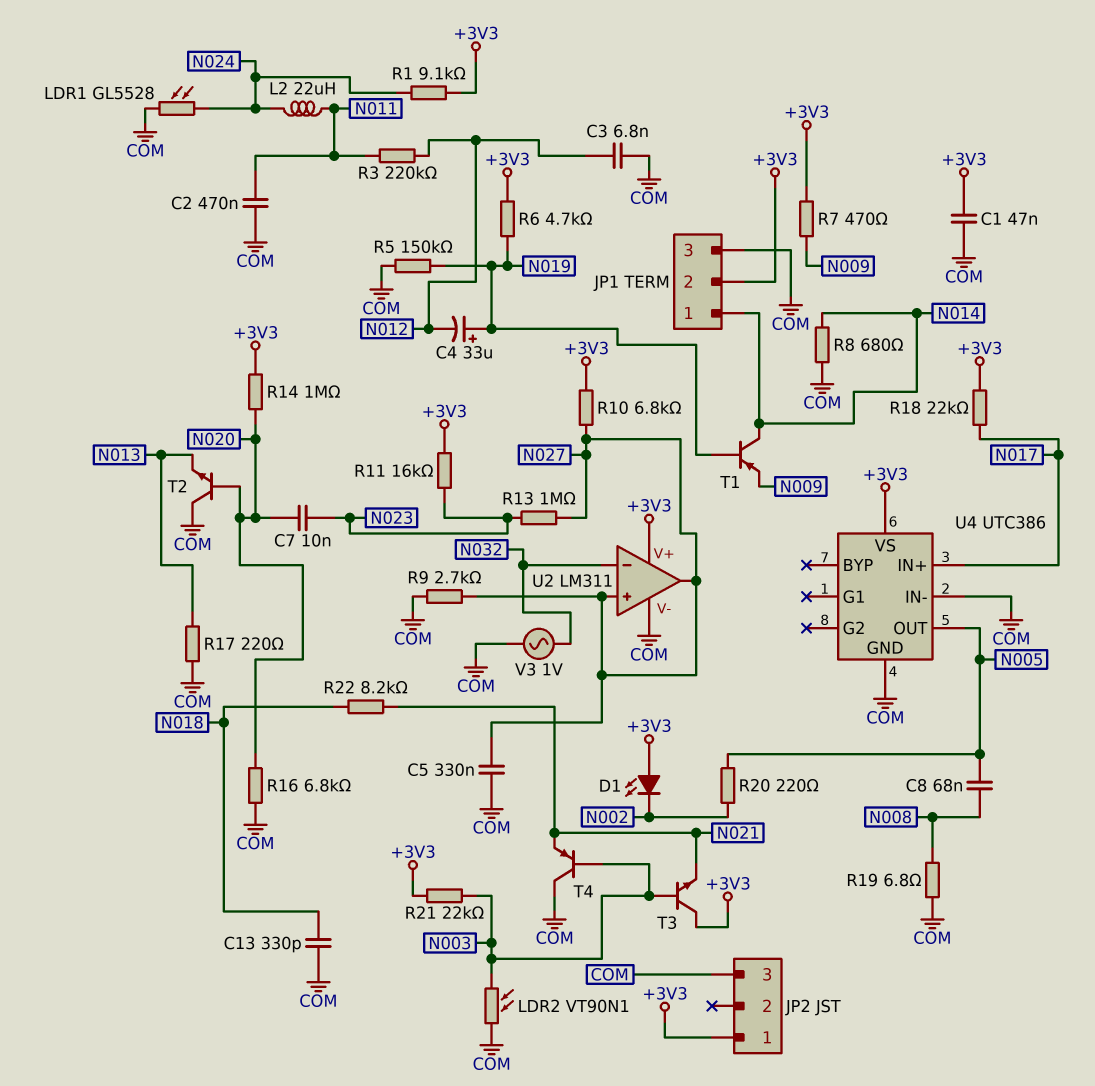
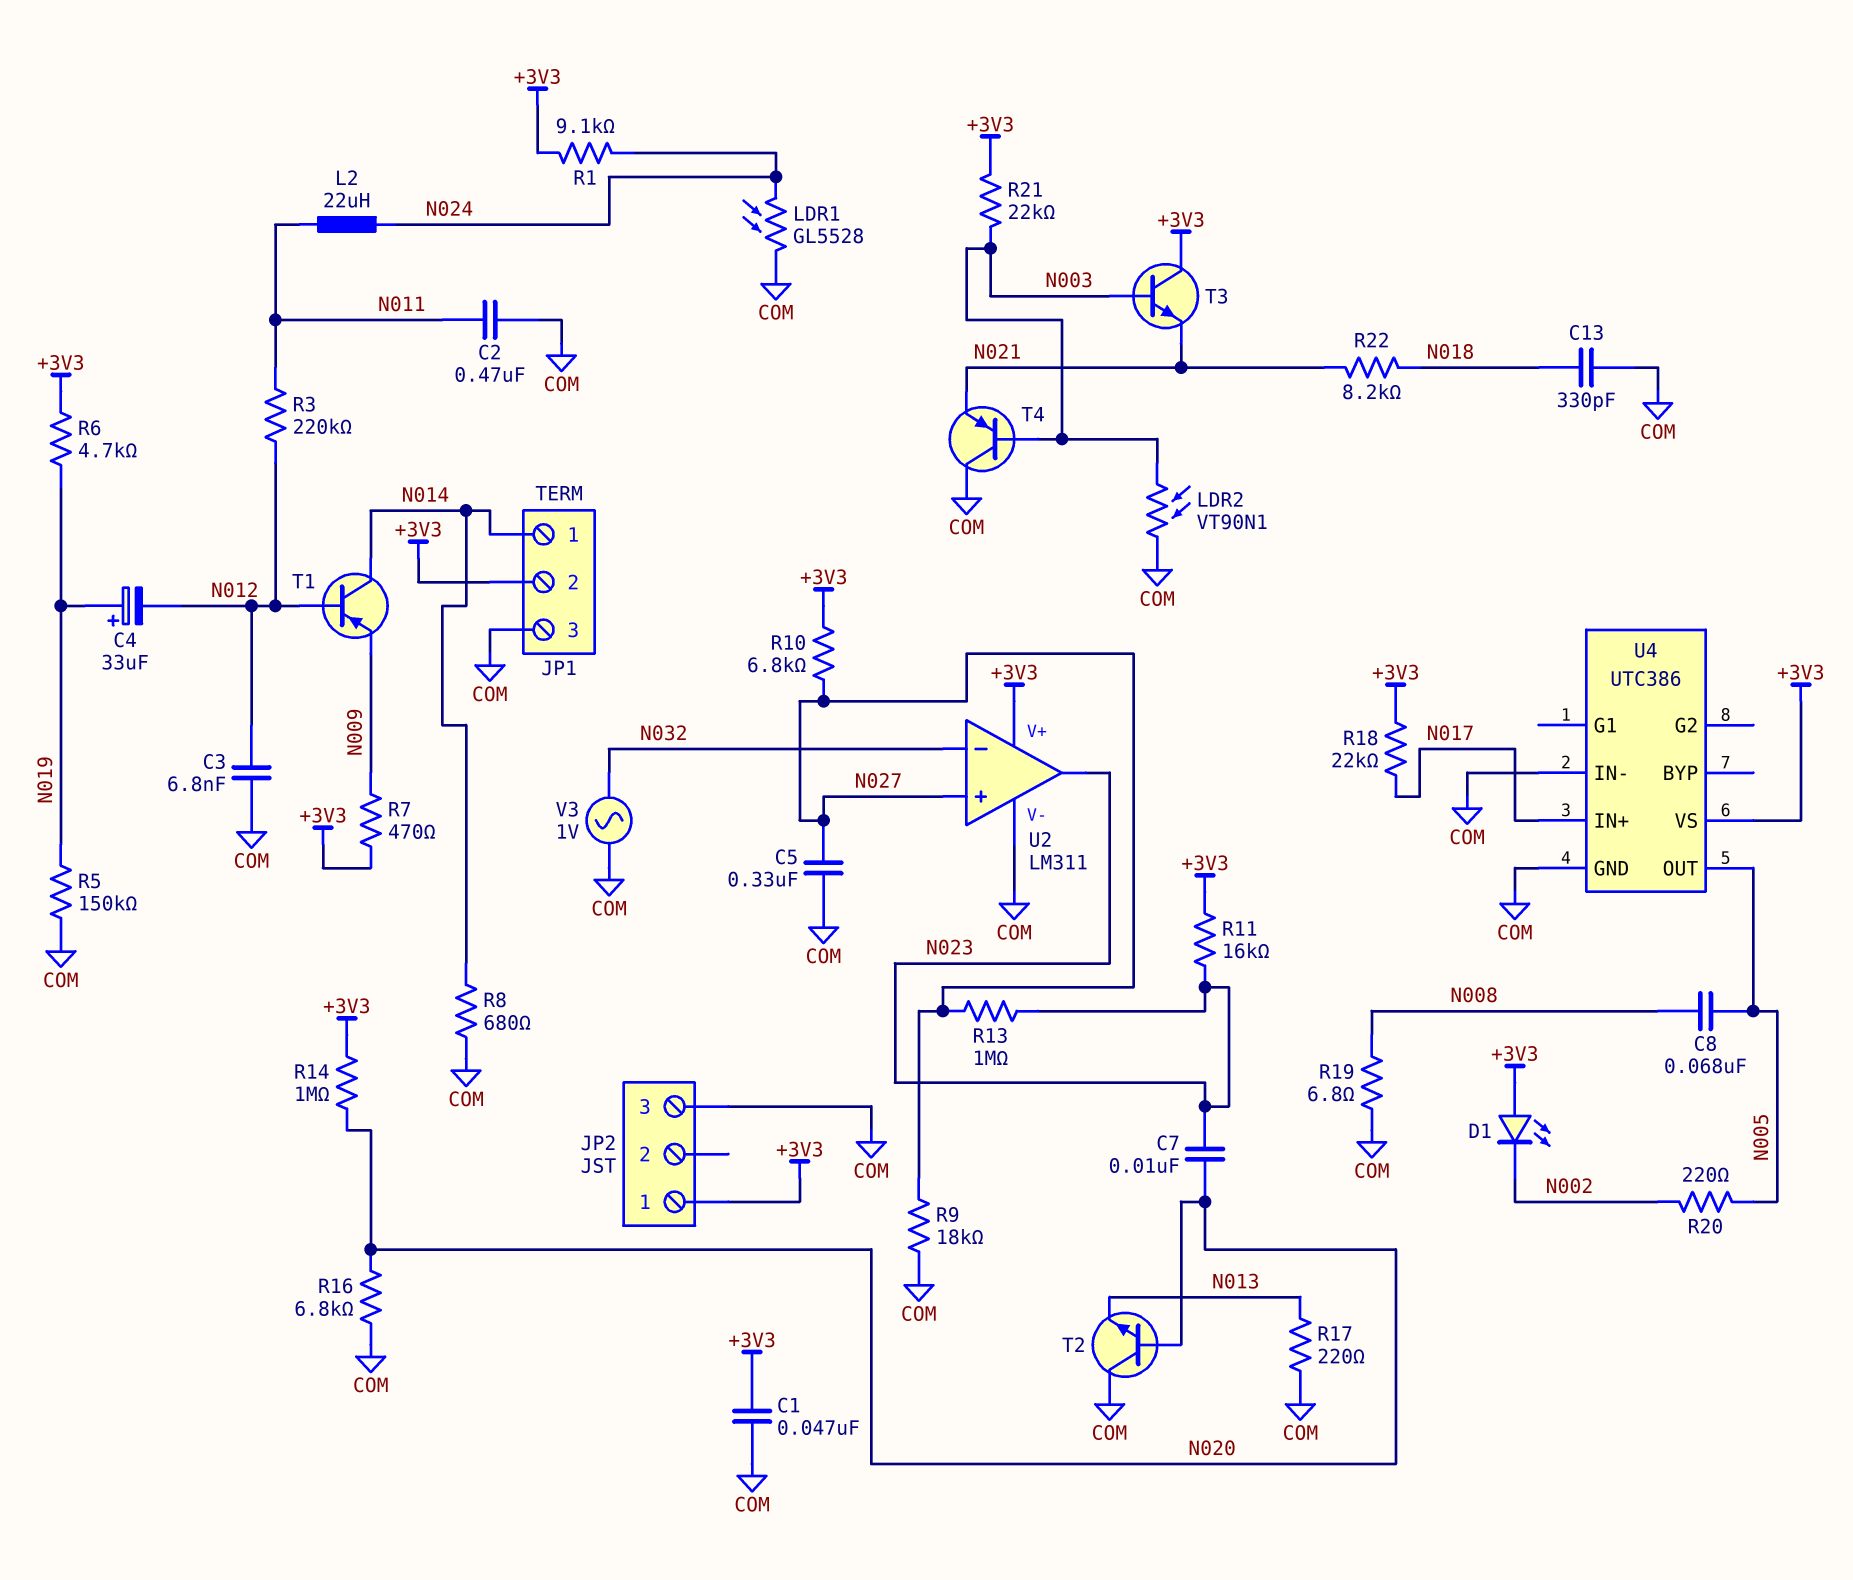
R9: 2.7k (COM, N027) -> 18k (COM, N027)
T1: PNP (B N019, C N014, E N009) -> PNP (B N012, C N014, E N009)
U2 pin out: N027 -> N023

